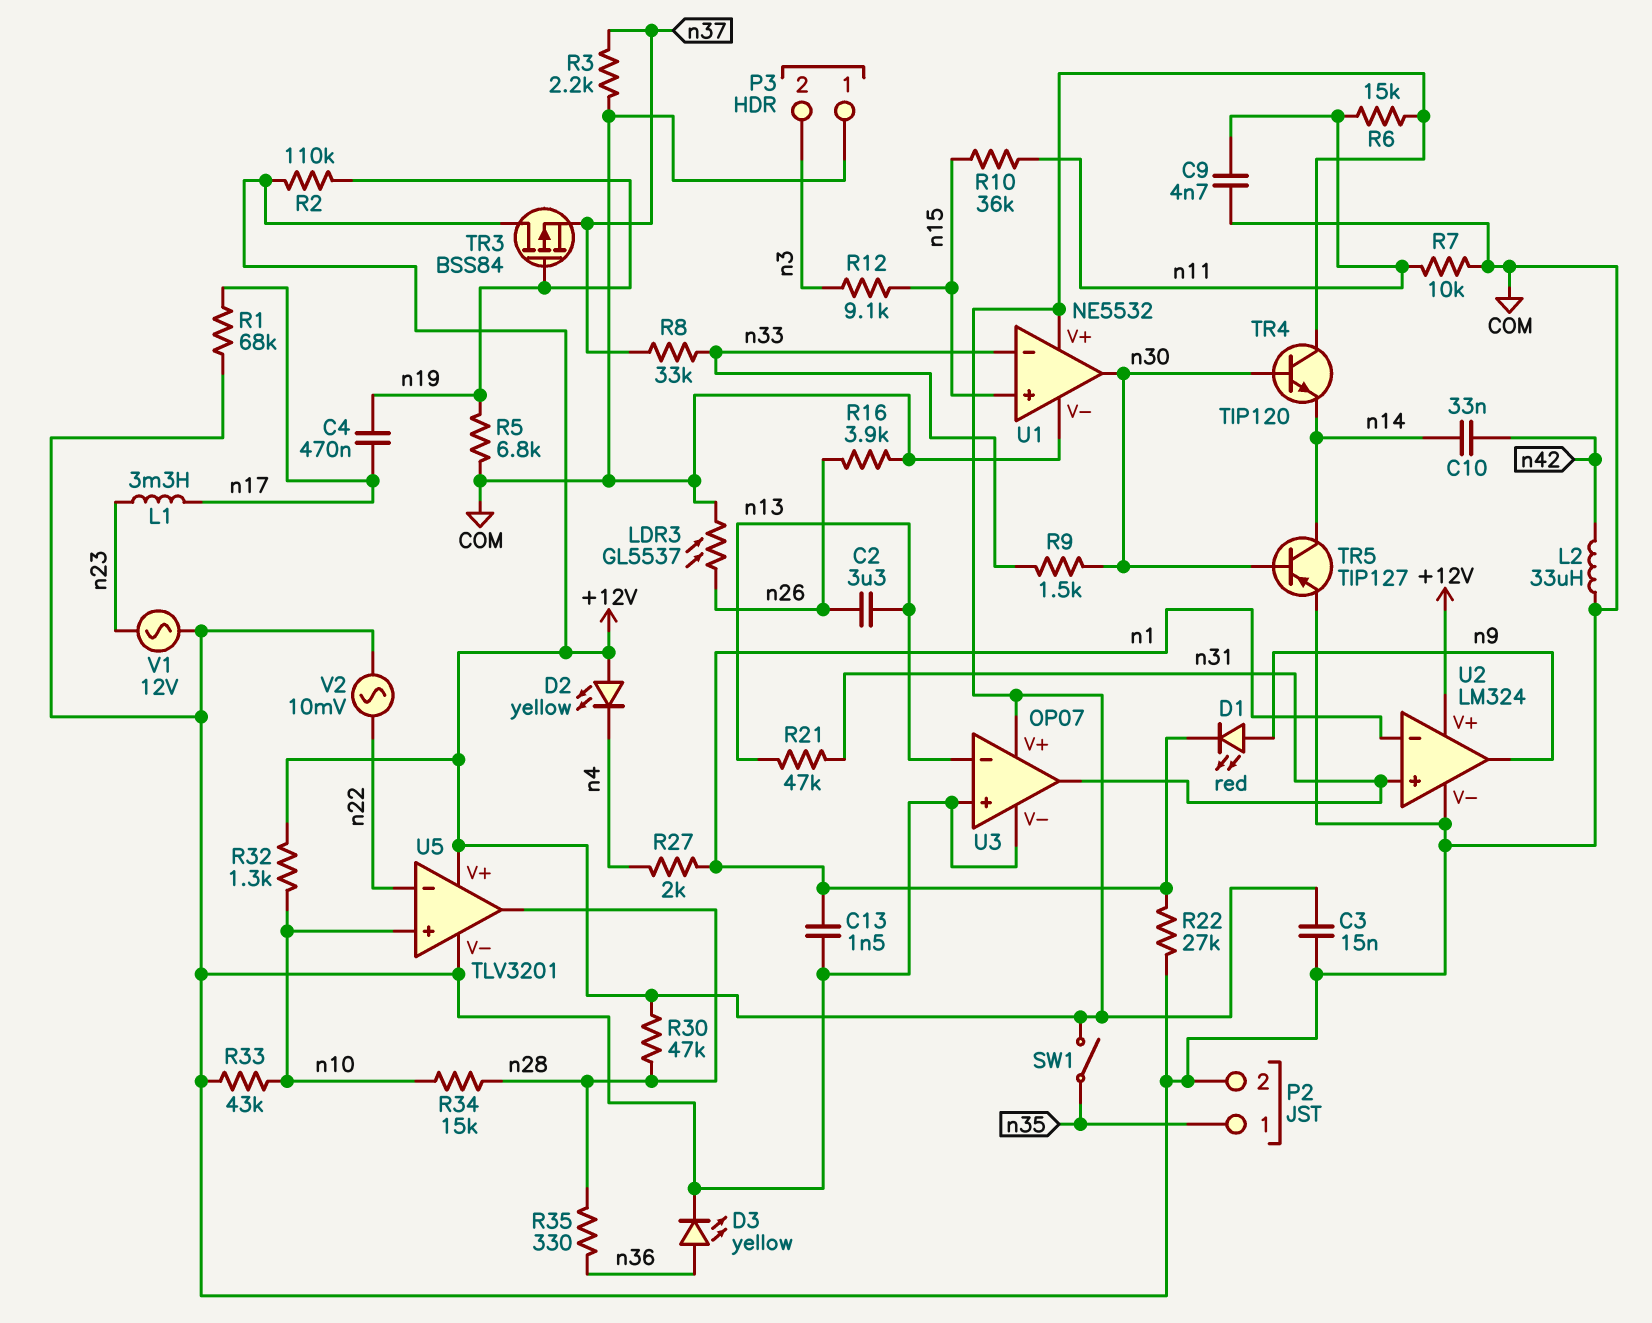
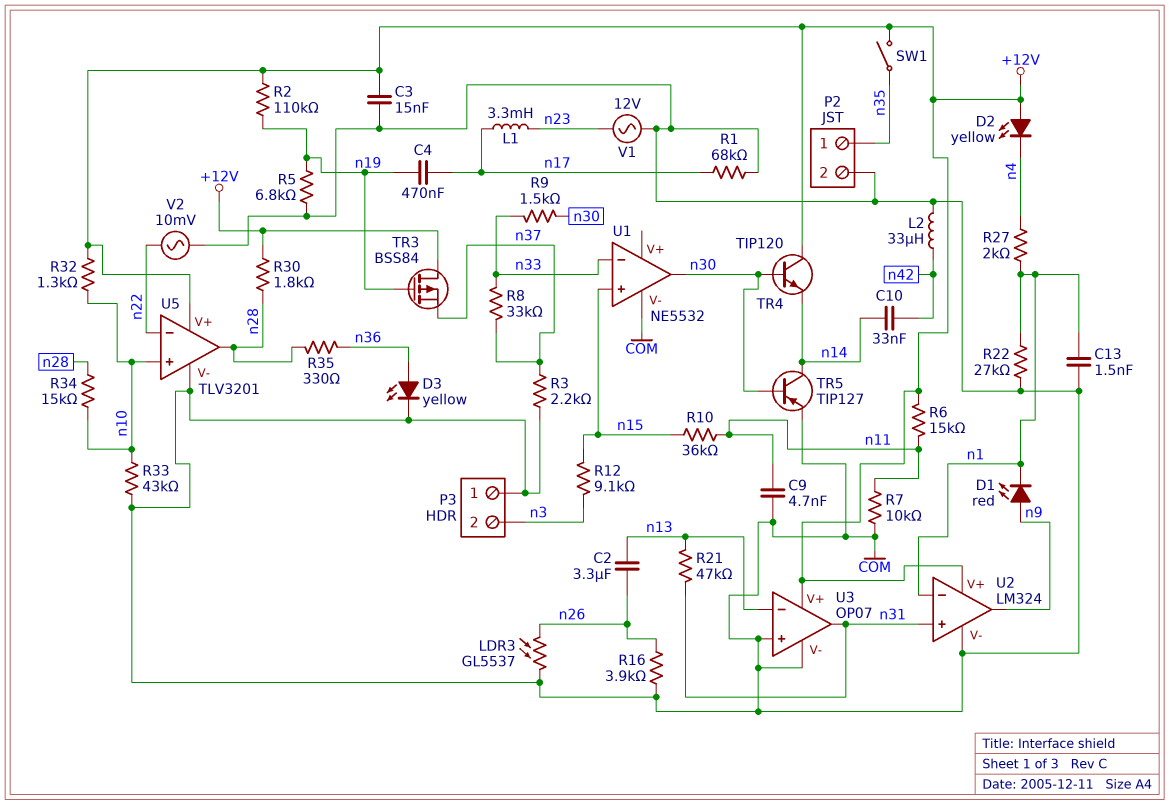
R30: 47k (+12V, n28) -> 1.8k (+12V, n28)
U1 pin V+: +12V -> none

